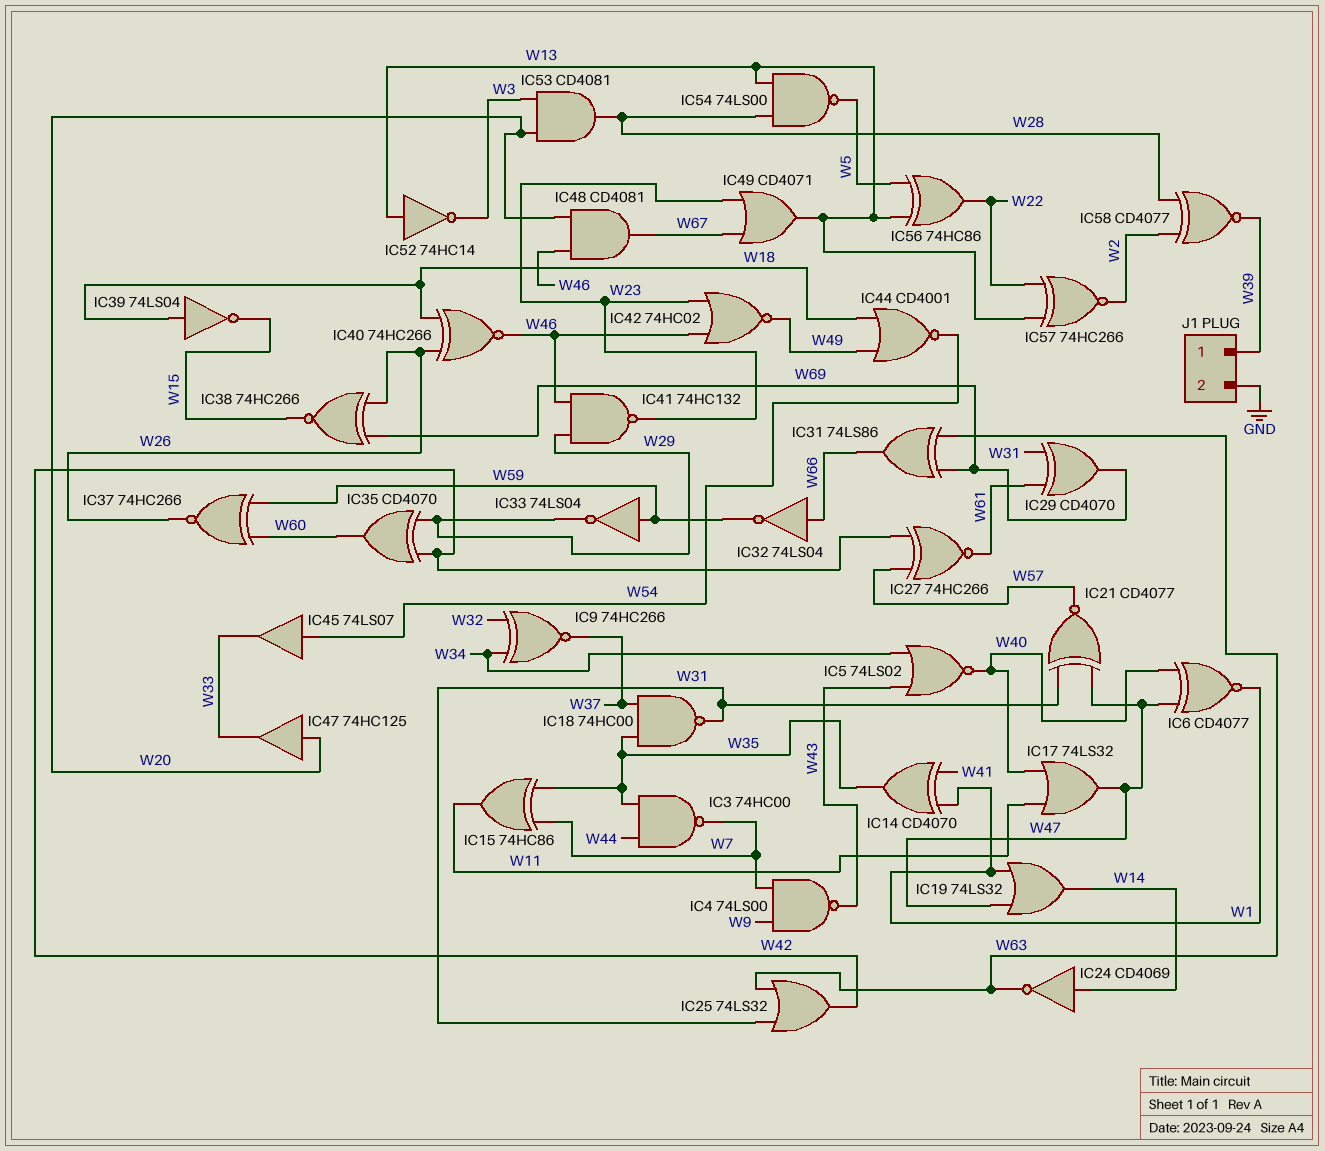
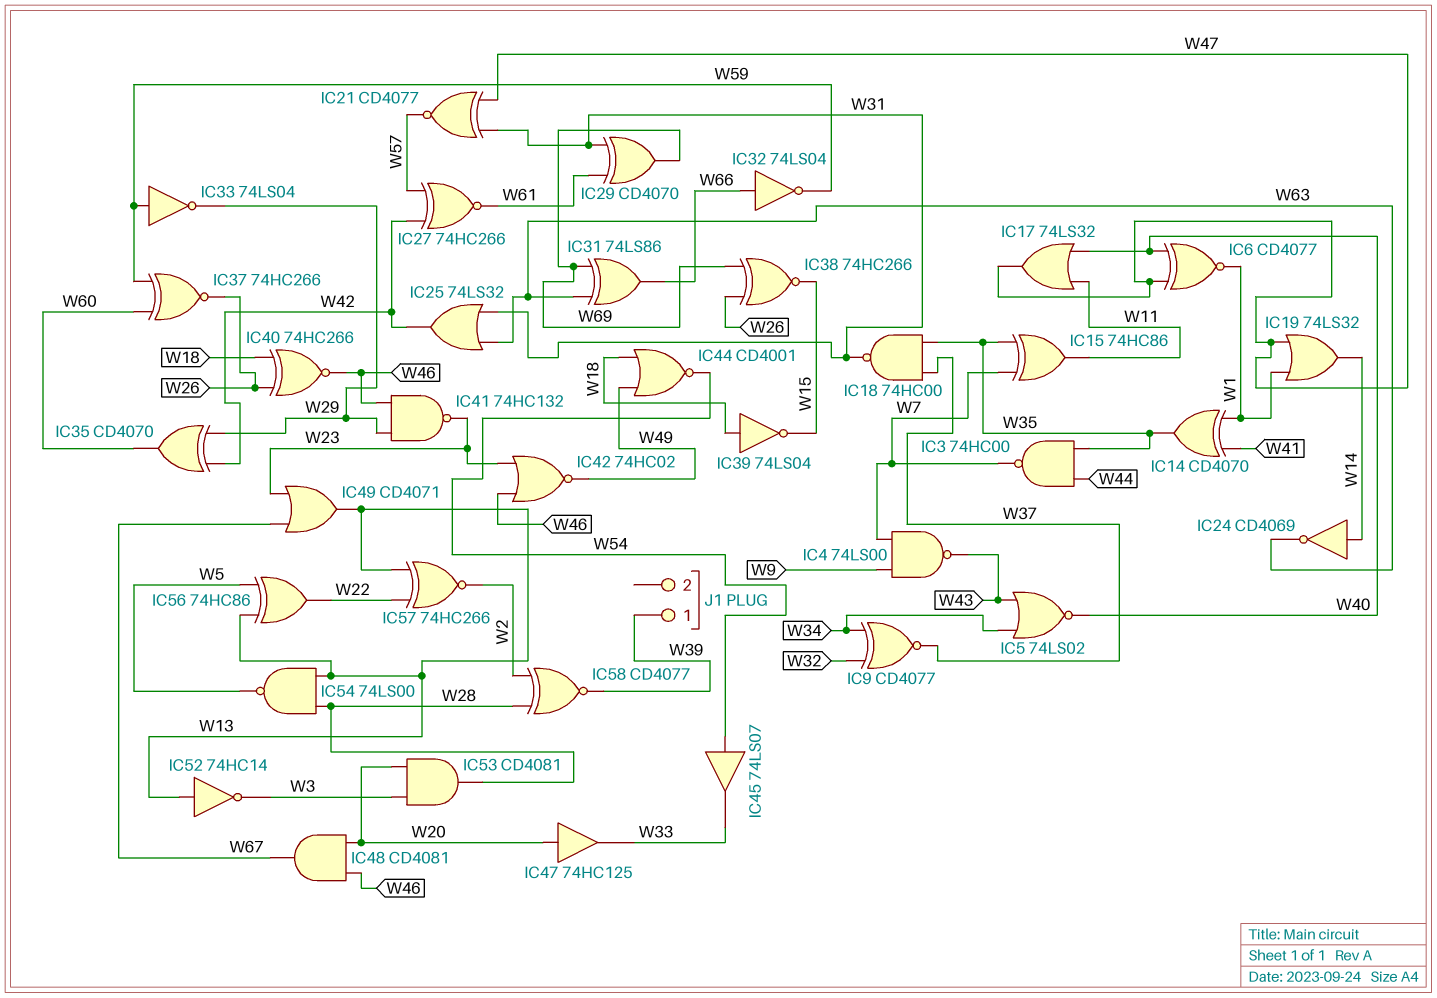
IC9: XNOR 74HC266 (in W32, in W34, out W37) -> XNOR CD4077 (in W32, in W34, out W37)
J1 pin 2: GND -> none

